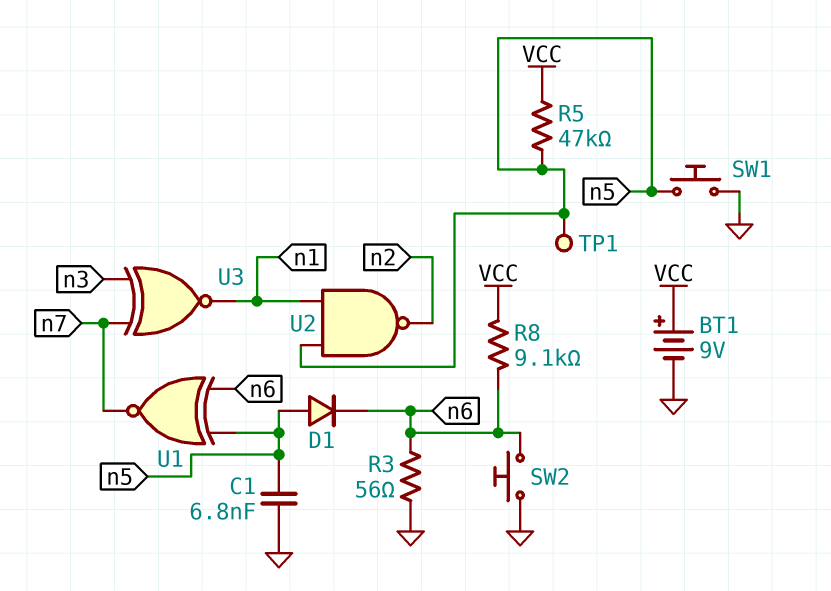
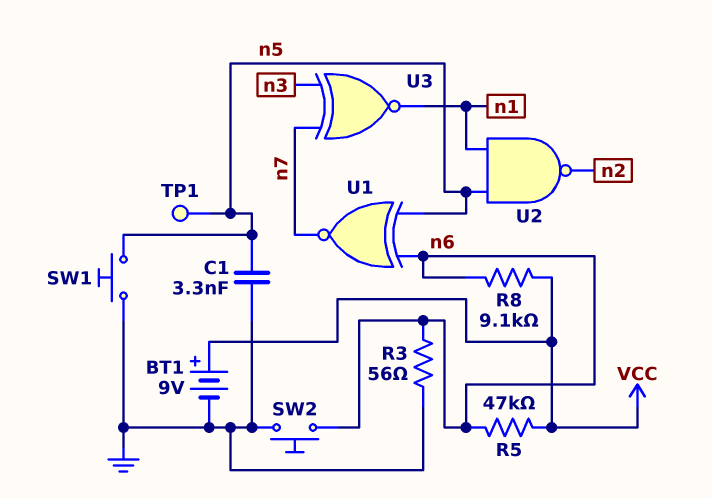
C1: 6.8nF (GND, n5) -> 3.3nF (GND, n5)
D1: diode (A n5, K n6) -> none
R5: 47k (VCC, n5) -> 47k (VCC, n6)

